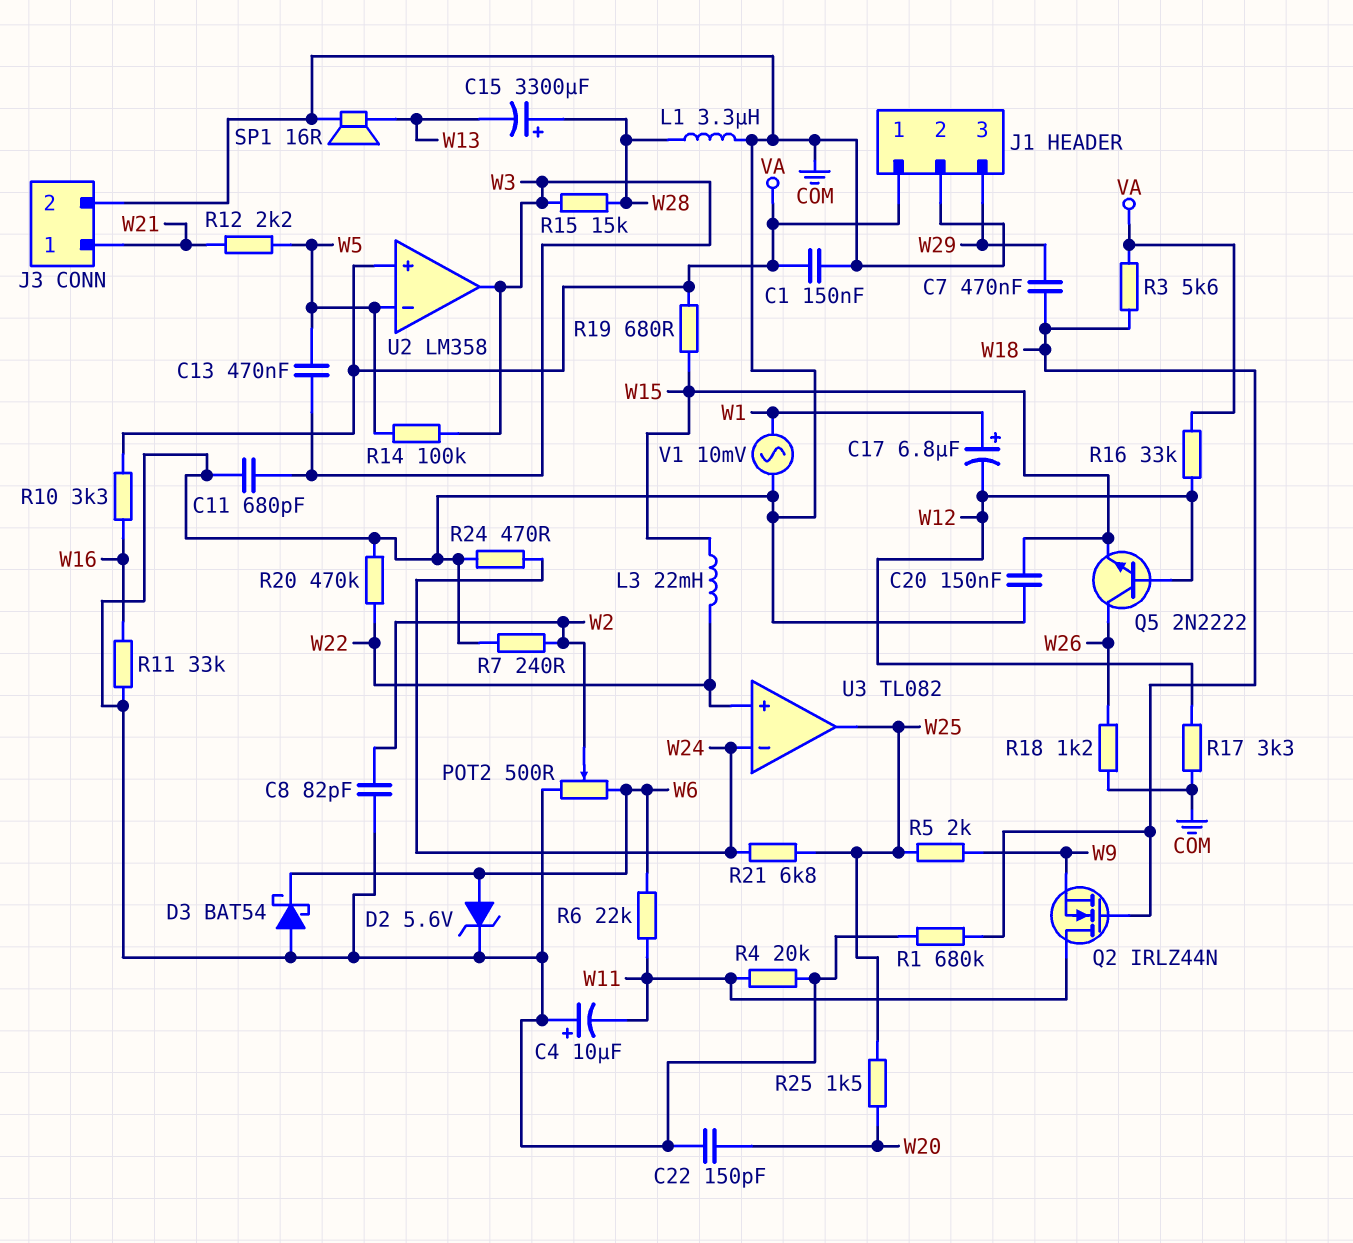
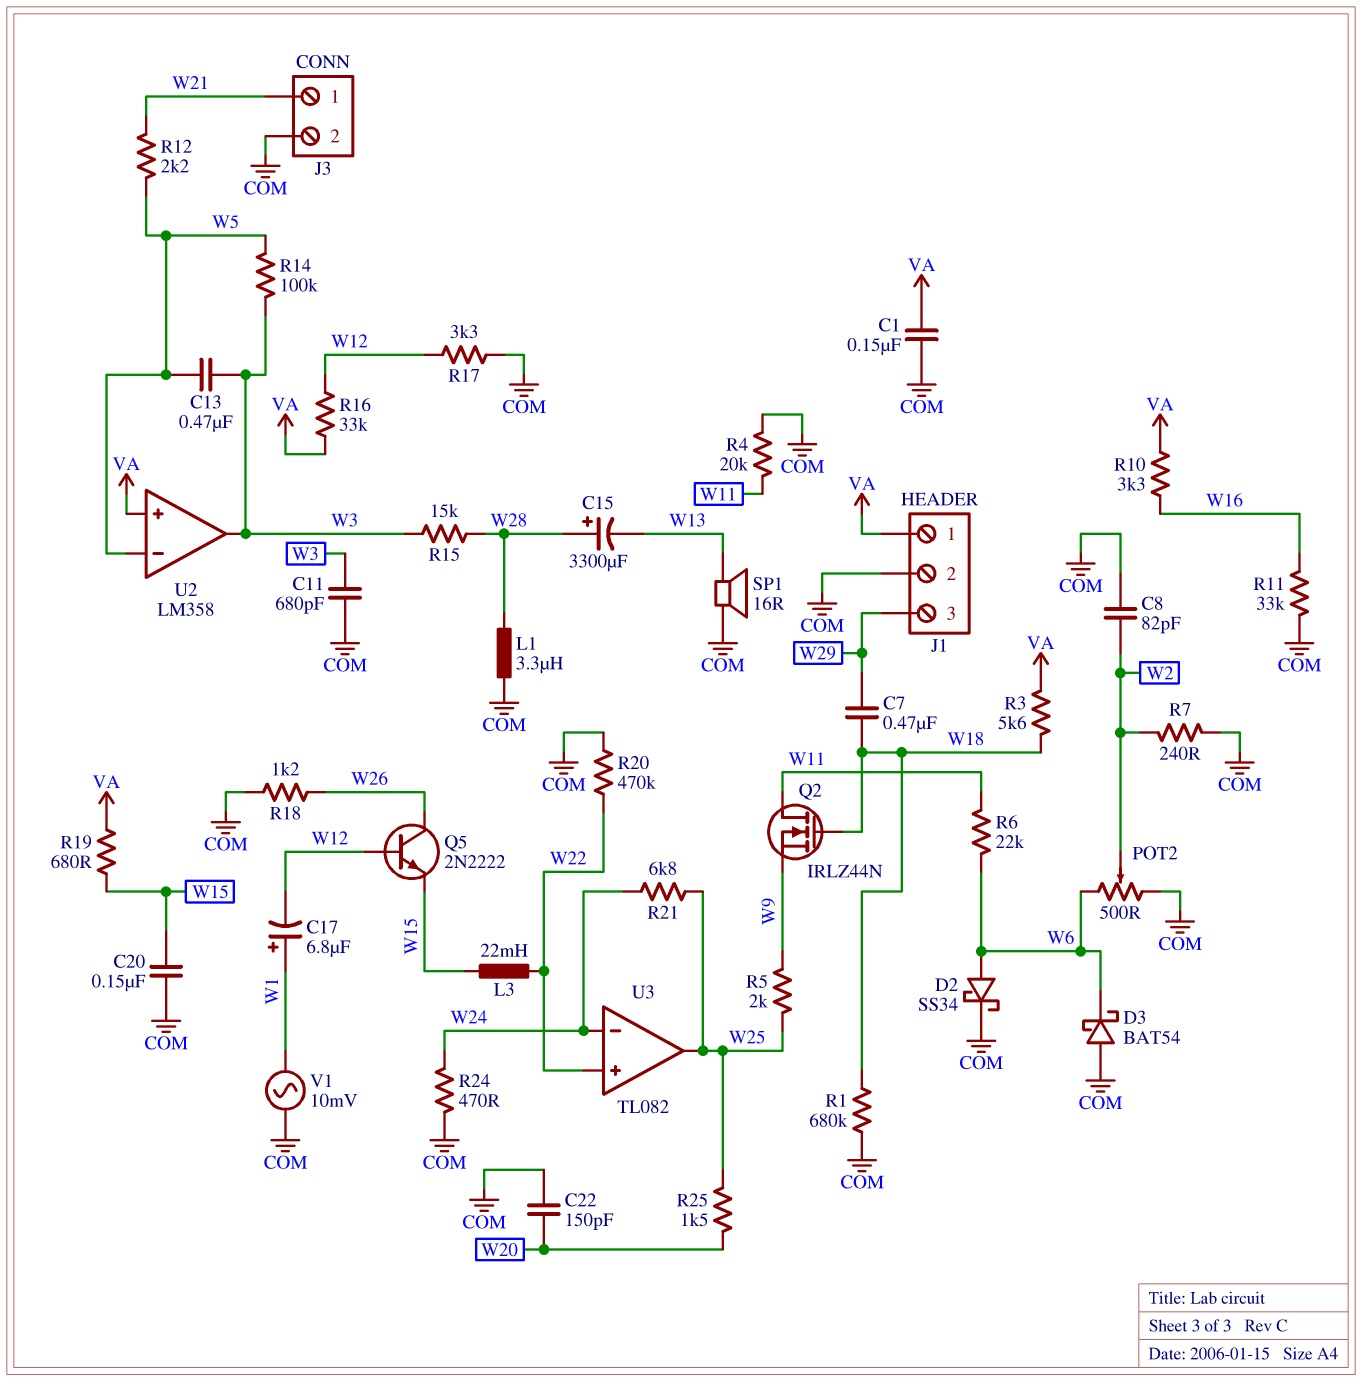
C4: 10uF (plus COM, minus W11) -> none
D2: zener 5.6V (A W6, K COM) -> schottky SS34 (A W6, K COM)

